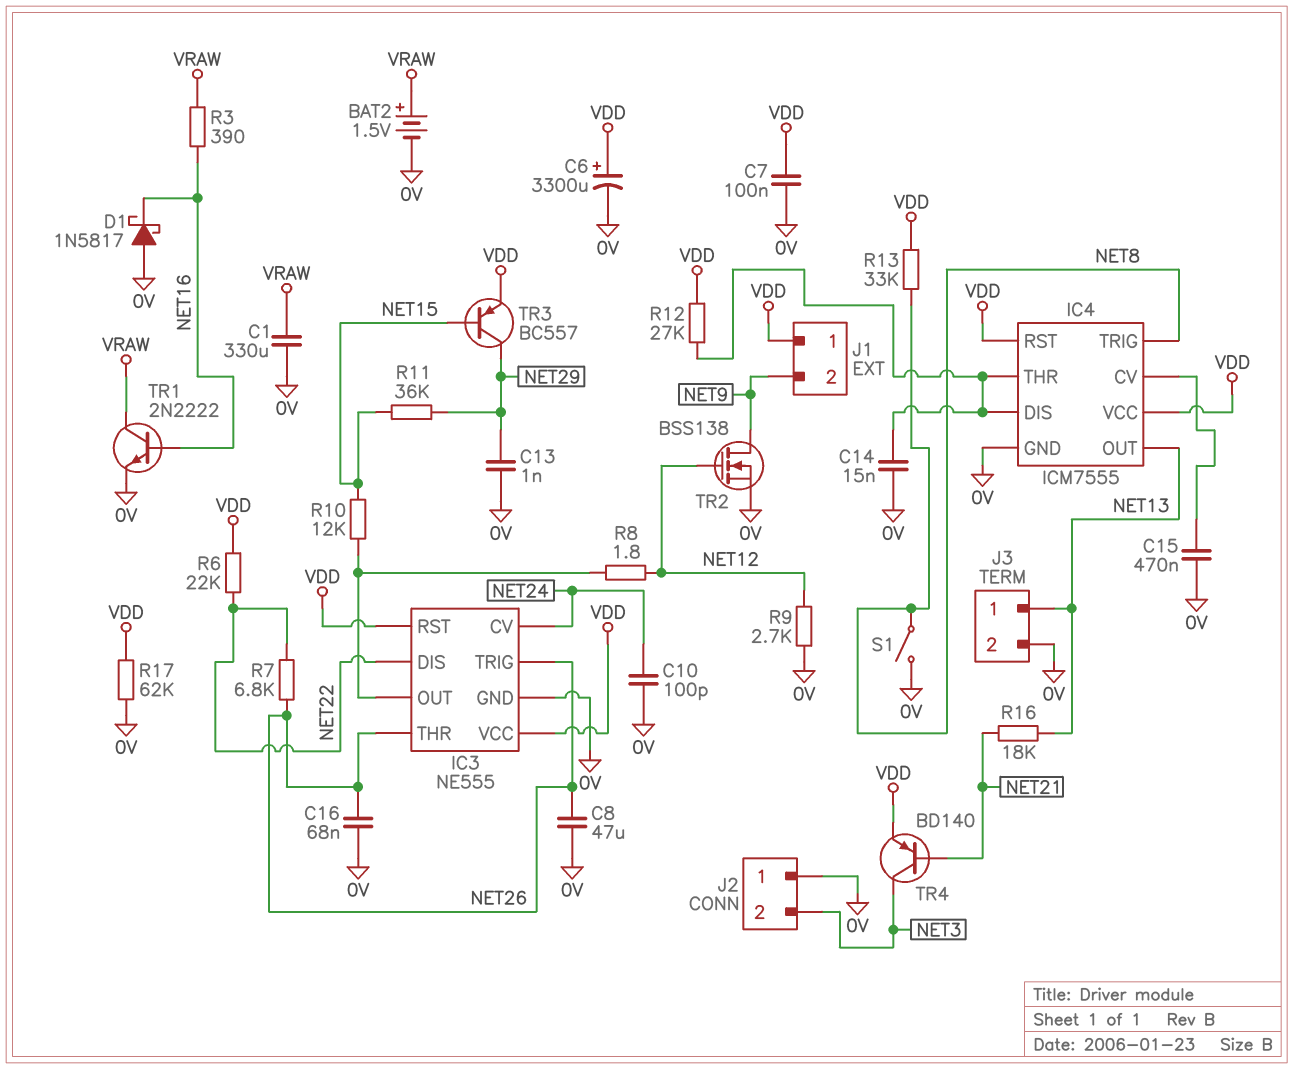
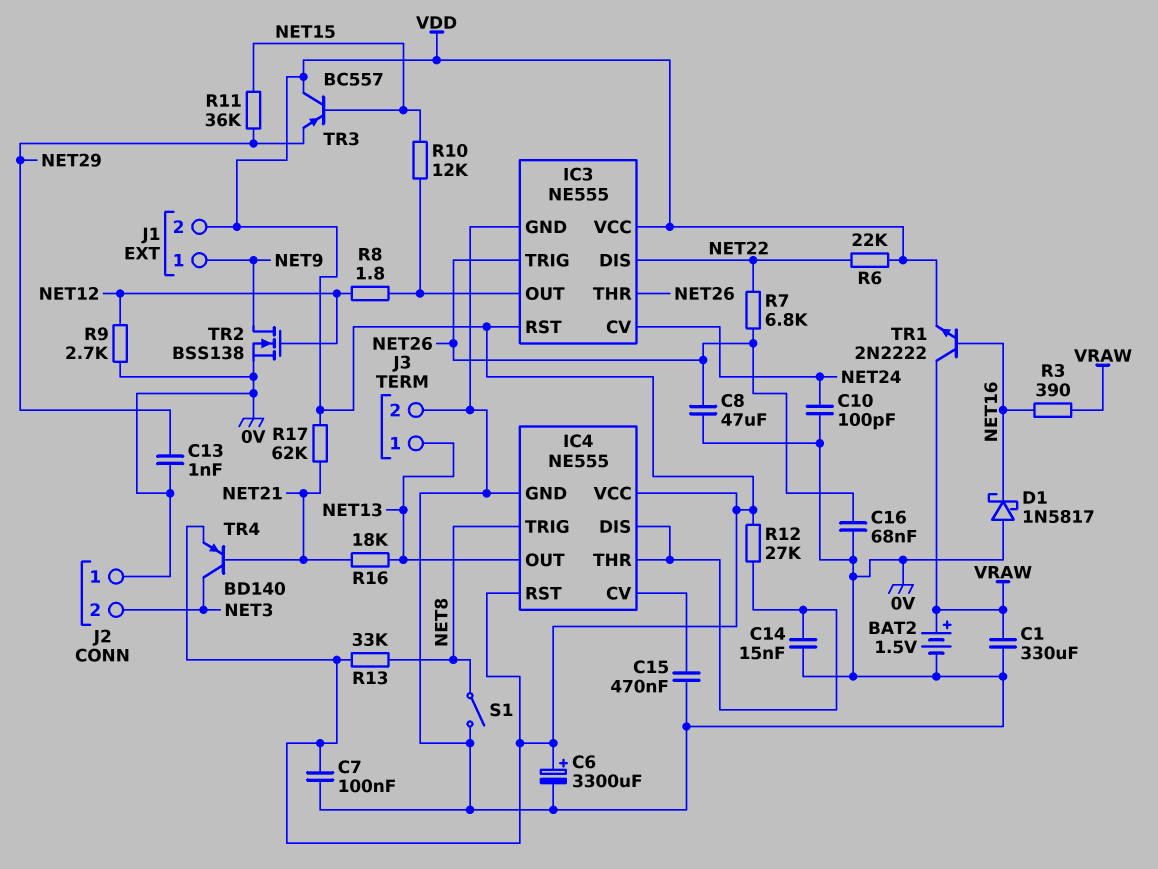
IC4: ICM7555 -> NE555
J1 pin 1: VDD -> NET9
J1 pin 2: NET9 -> VDD
R17: 62k (0V, VDD) -> 62k (NET21, VDD)
TR1: NPN 2N2222 (B NET16, C VRAW, E 0V) -> NPN 2N2222 (B NET16, C VRAW, E VDD)
TR3: PNP BC557 (B NET15, C NET29, E VDD) -> PNP BC557 (B NET15, C VDD, E NET29)

